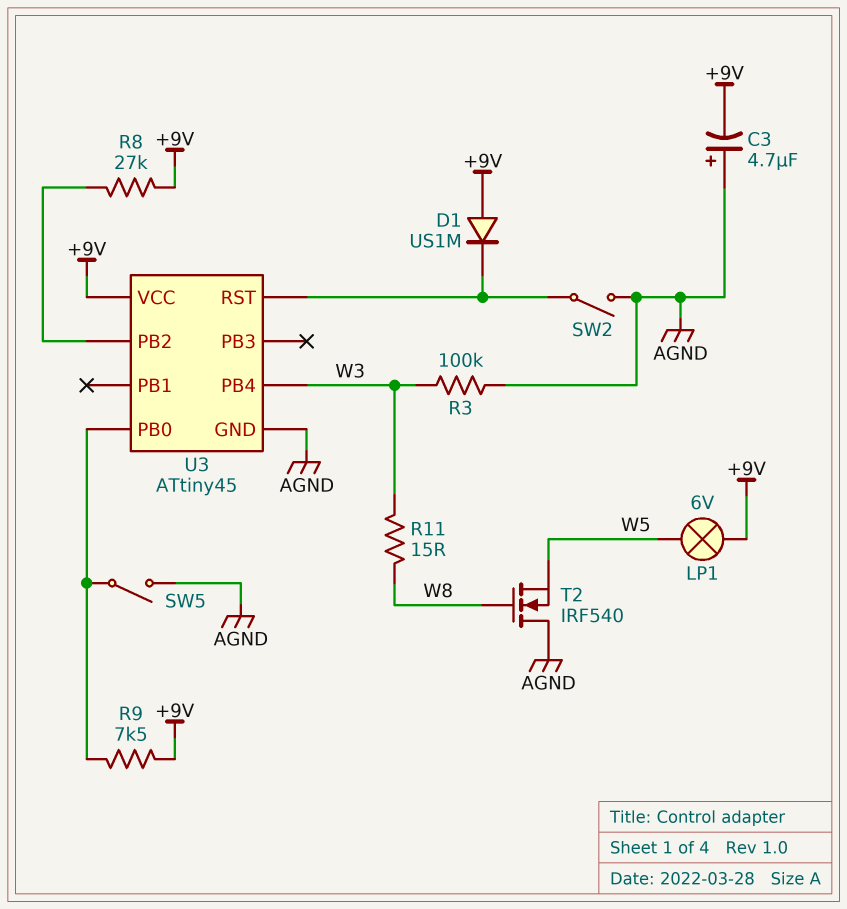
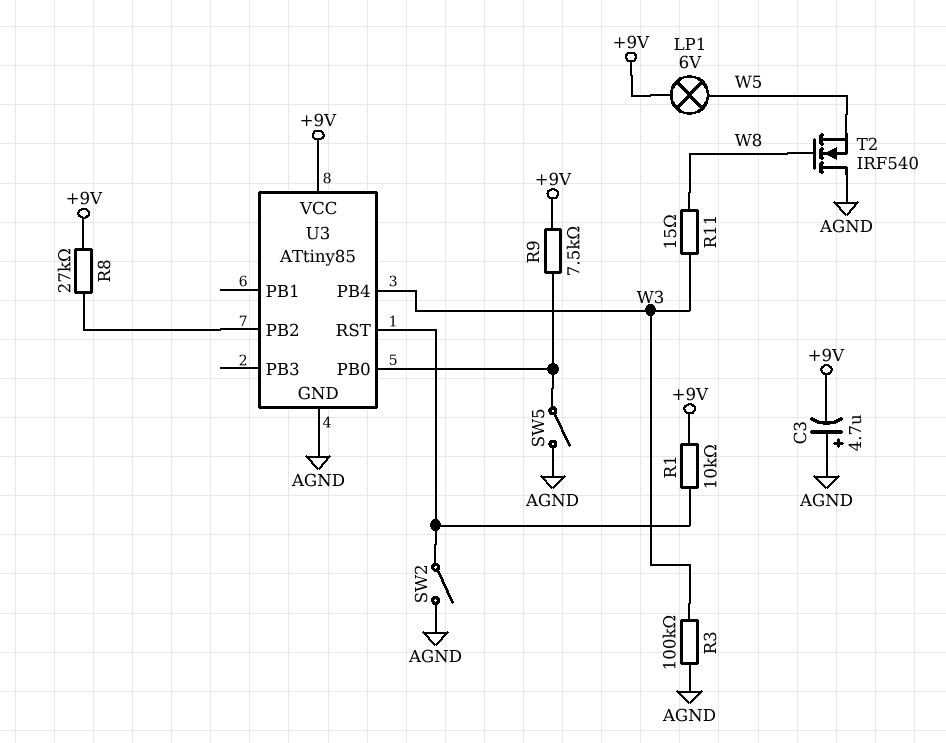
D1: diode US1M (A +9V, K U3/RST) -> none
R1: none -> 10k (+9V, U3/RST)
U3: ATtiny45 -> ATtiny85

